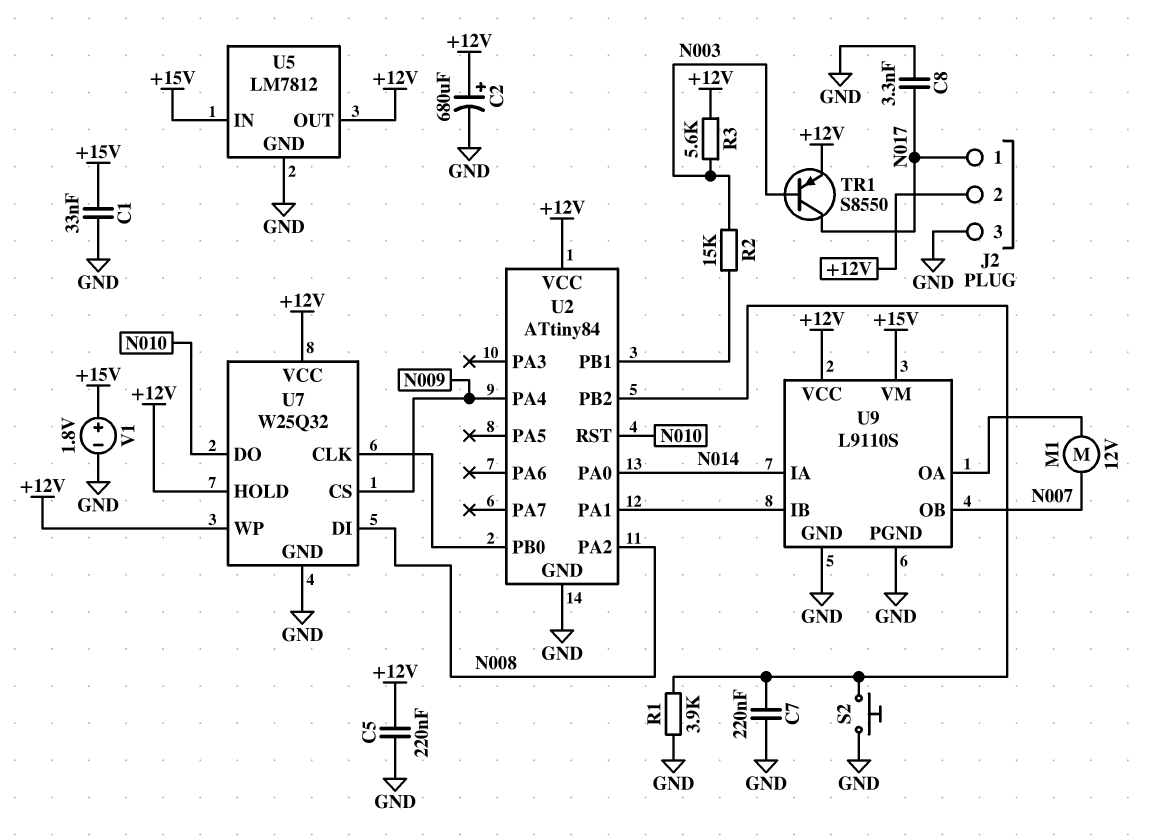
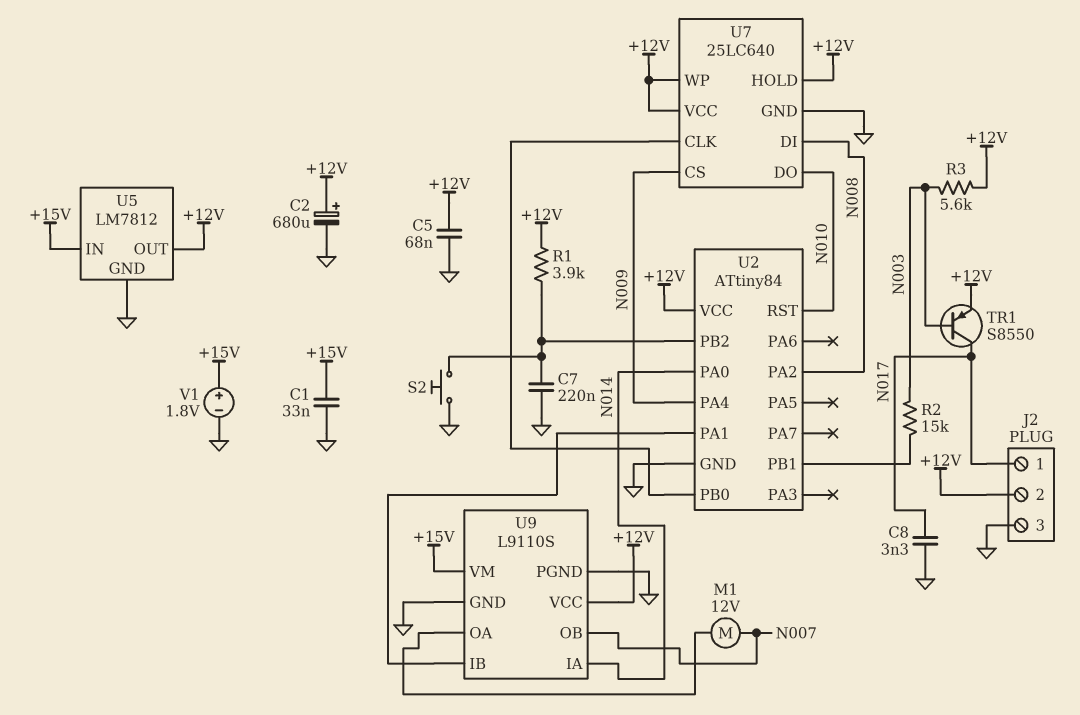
C5: 220nF (+12V, GND) -> 68nF (+12V, GND)
R1: 3.9k (GND, U2/PB2) -> 3.9k (+12V, U2/PB2)
U7: W25Q32 -> 25LC640

